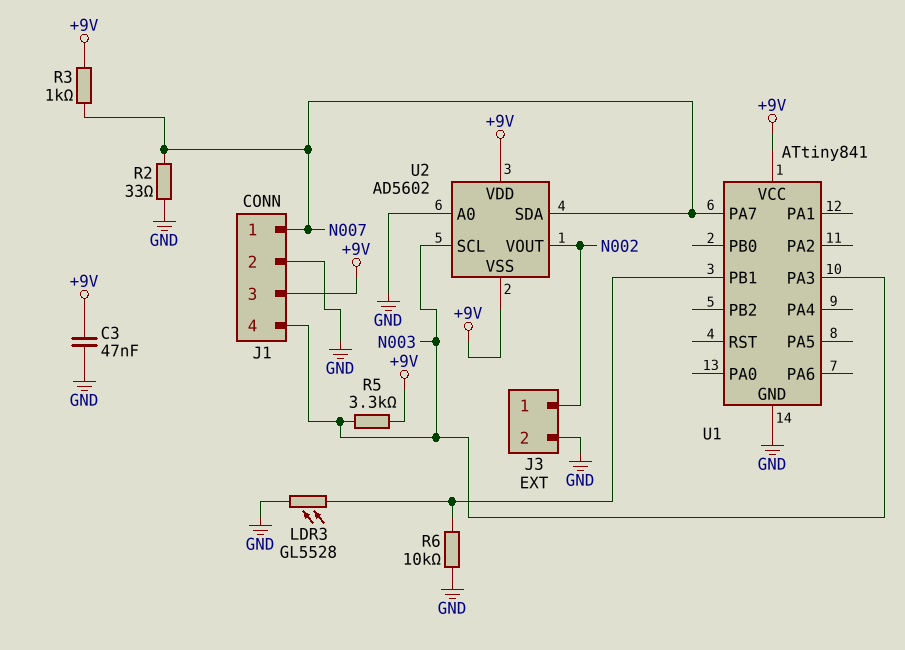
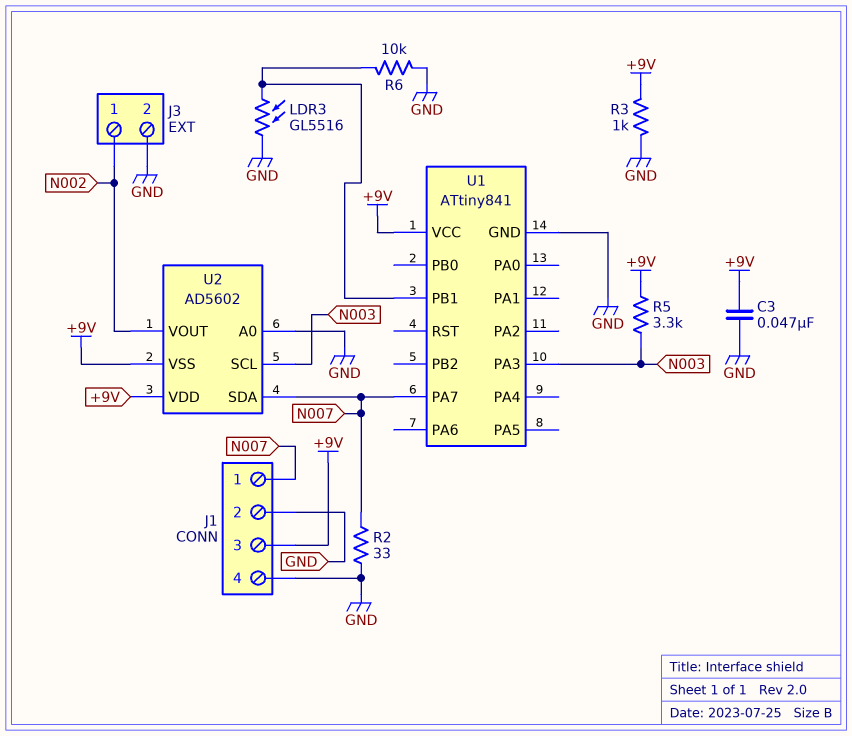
J1 pin 4: N003 -> GND
LDR3: GL5528 (GND, U1/PB1) -> GL5516 (GND, U1/PB1)
R3: 1k (+9V, N007) -> 1k (+9V, GND)

